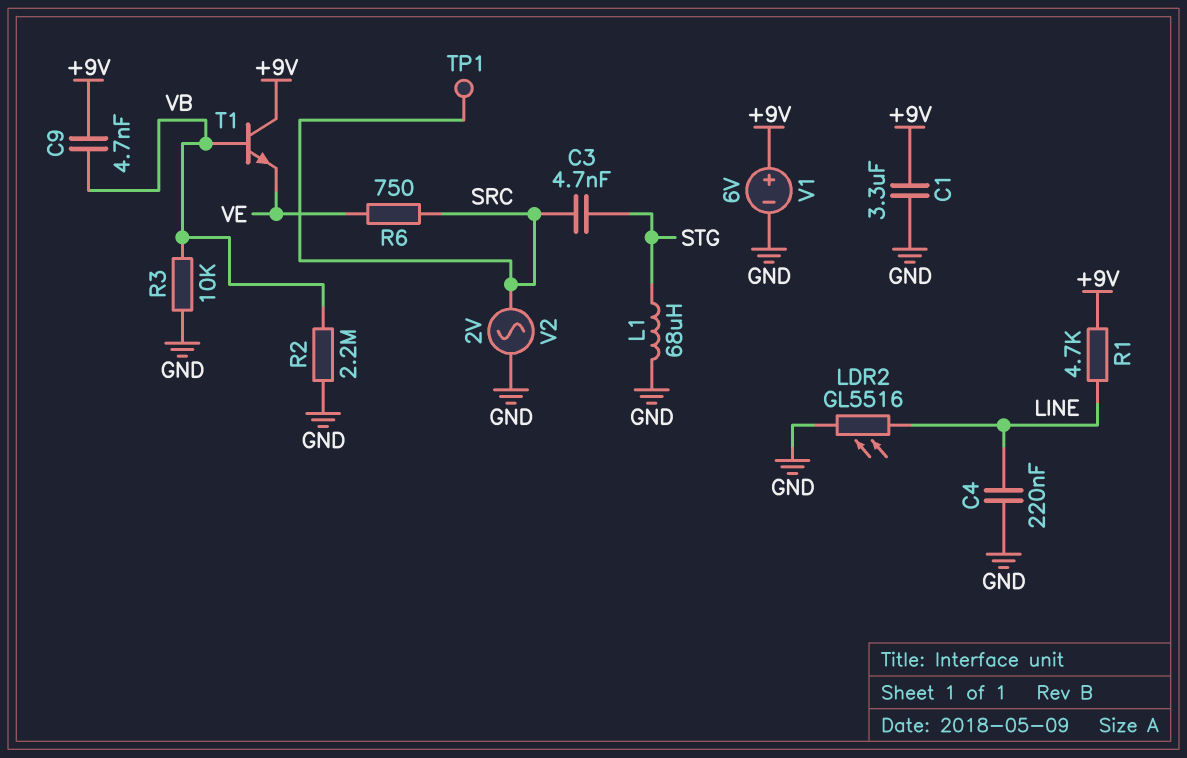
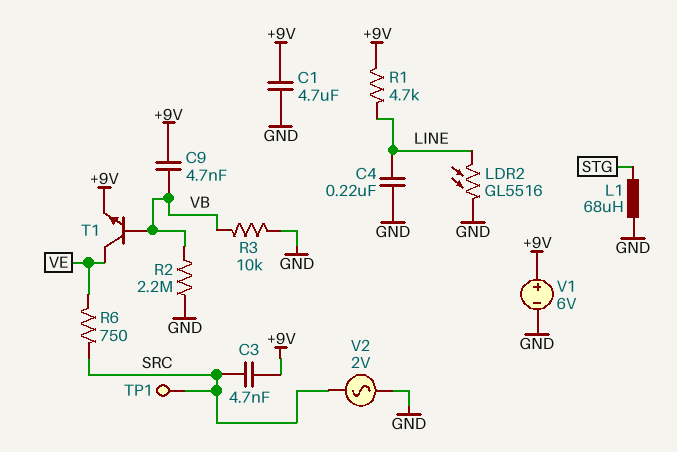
C1: 3.3uF (+9V, GND) -> 4.7uF (+9V, GND)
C3: 4.7nF (SRC, STG) -> 4.7nF (+9V, SRC)
T1: NPN (B VB, C +9V, E VE) -> NPN (B VB, C VE, E +9V)

